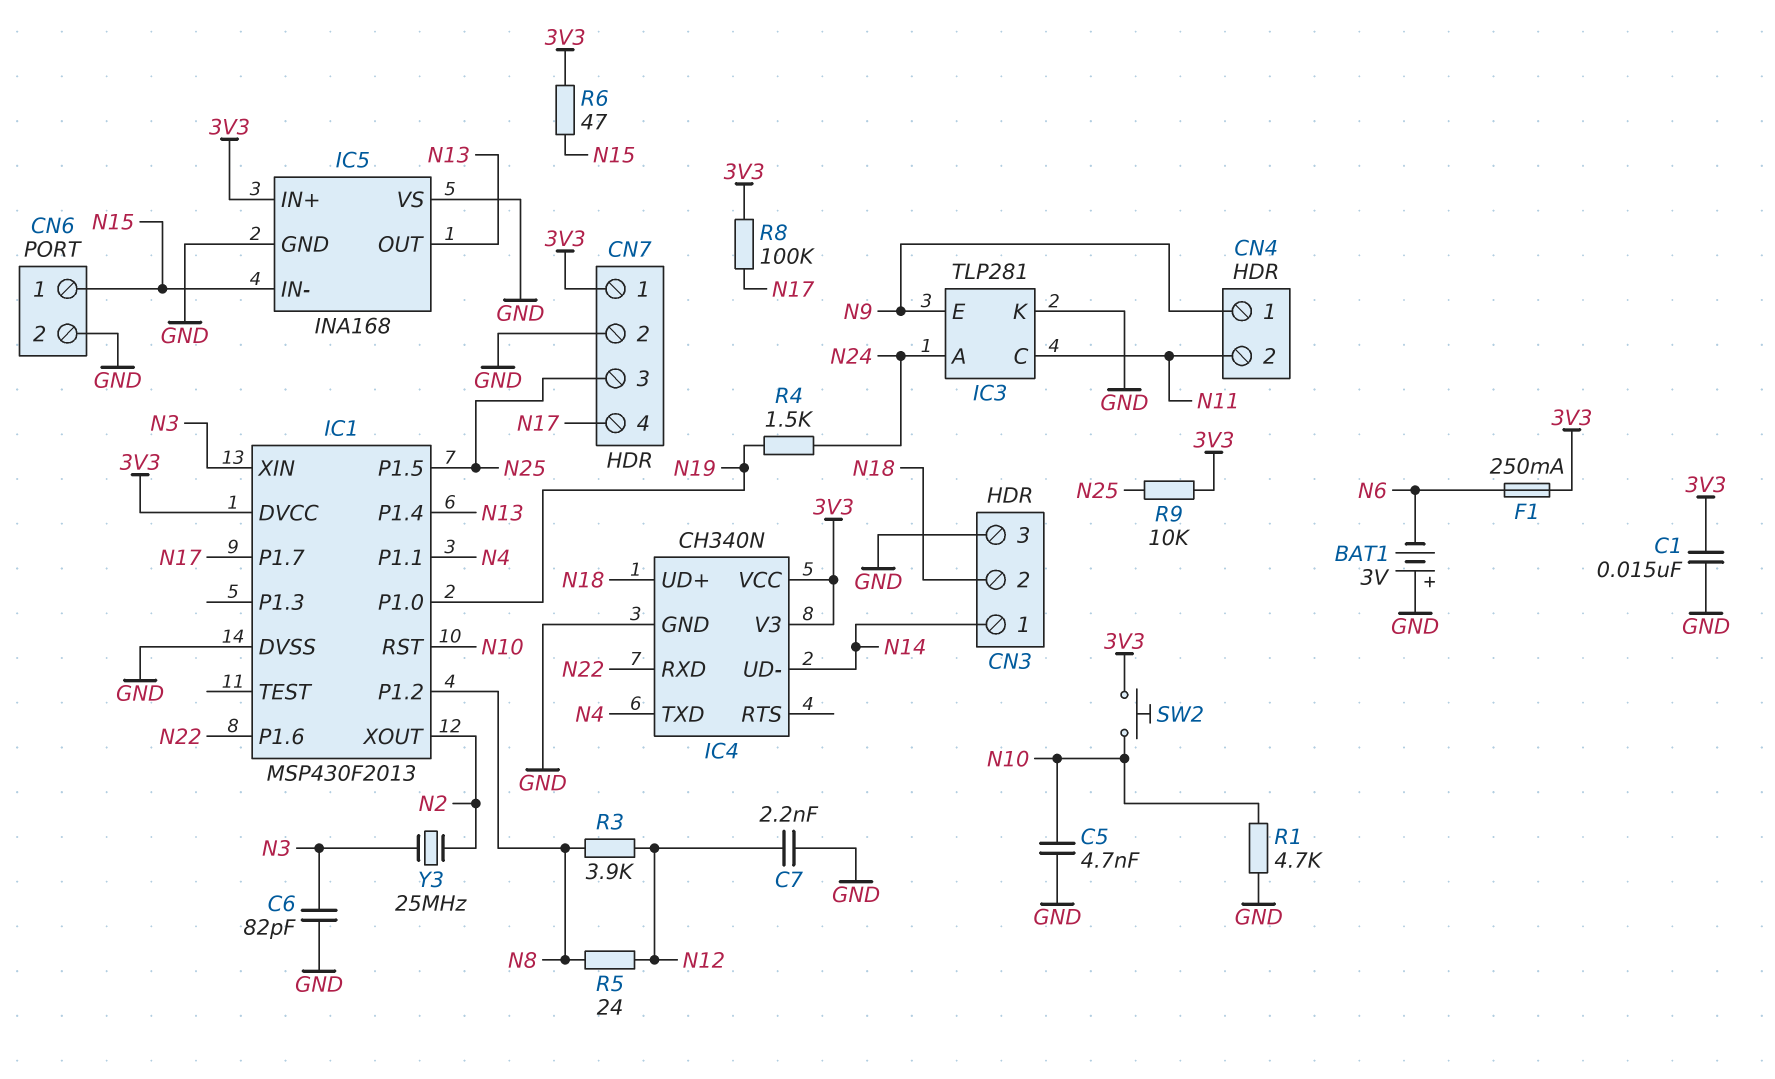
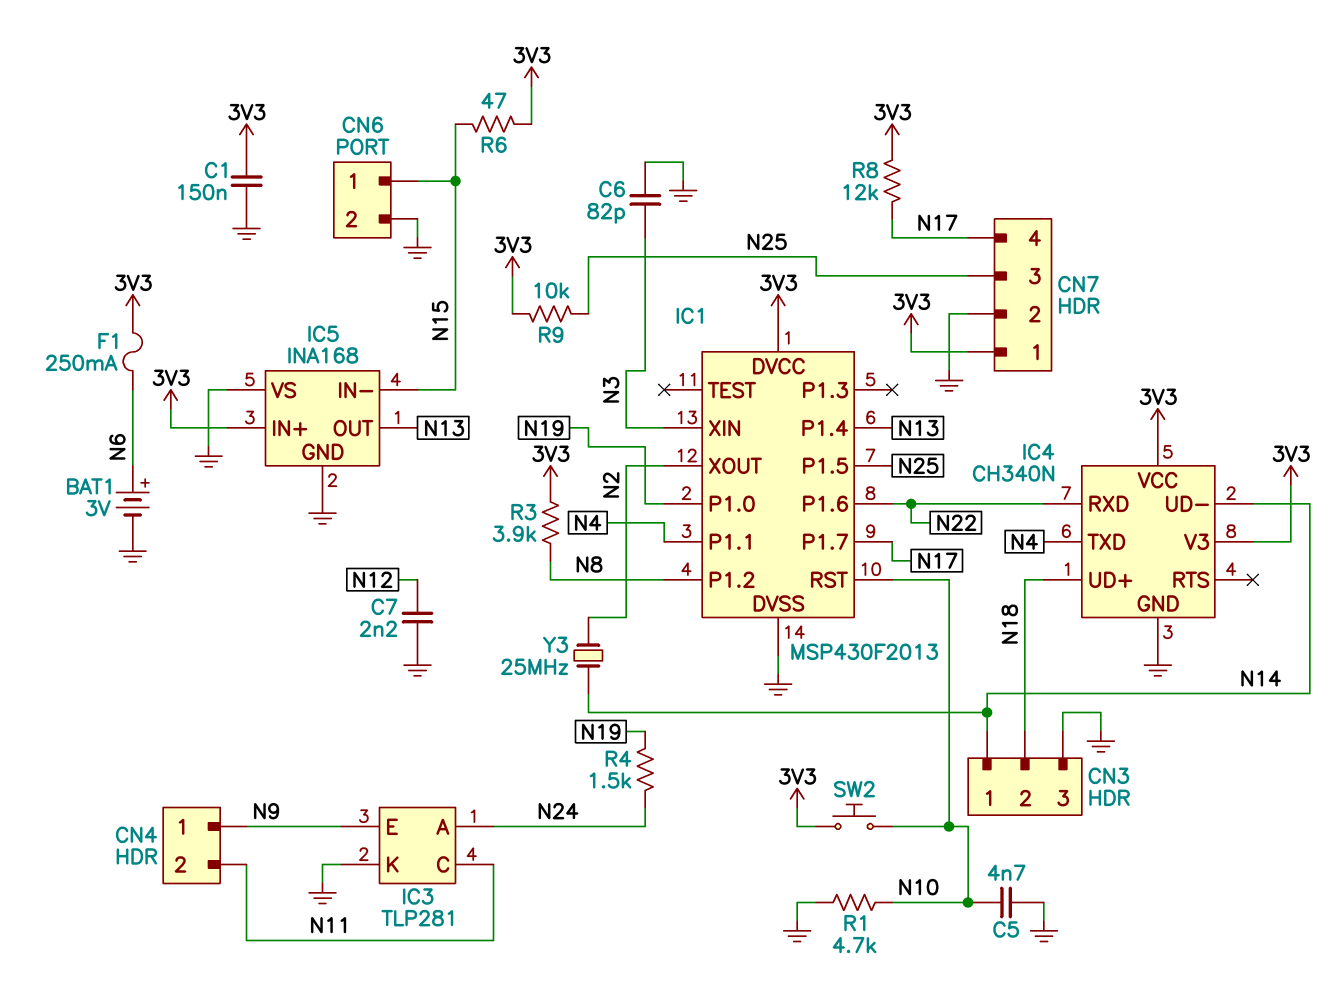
BAT1: 3V (plus GND, minus N6) -> 3V (plus N6, minus GND)
C1: 15nF (3V3, GND) -> 150nF (3V3, GND)
R3: 3.9k (N8, N12) -> 3.9k (3V3, N8)
R5: 24 (N8, N12) -> none
R8: 100k (3V3, N17) -> 12k (3V3, N17)
Y3: 25MHz (N2, N3) -> 25MHz (N2, N14)

